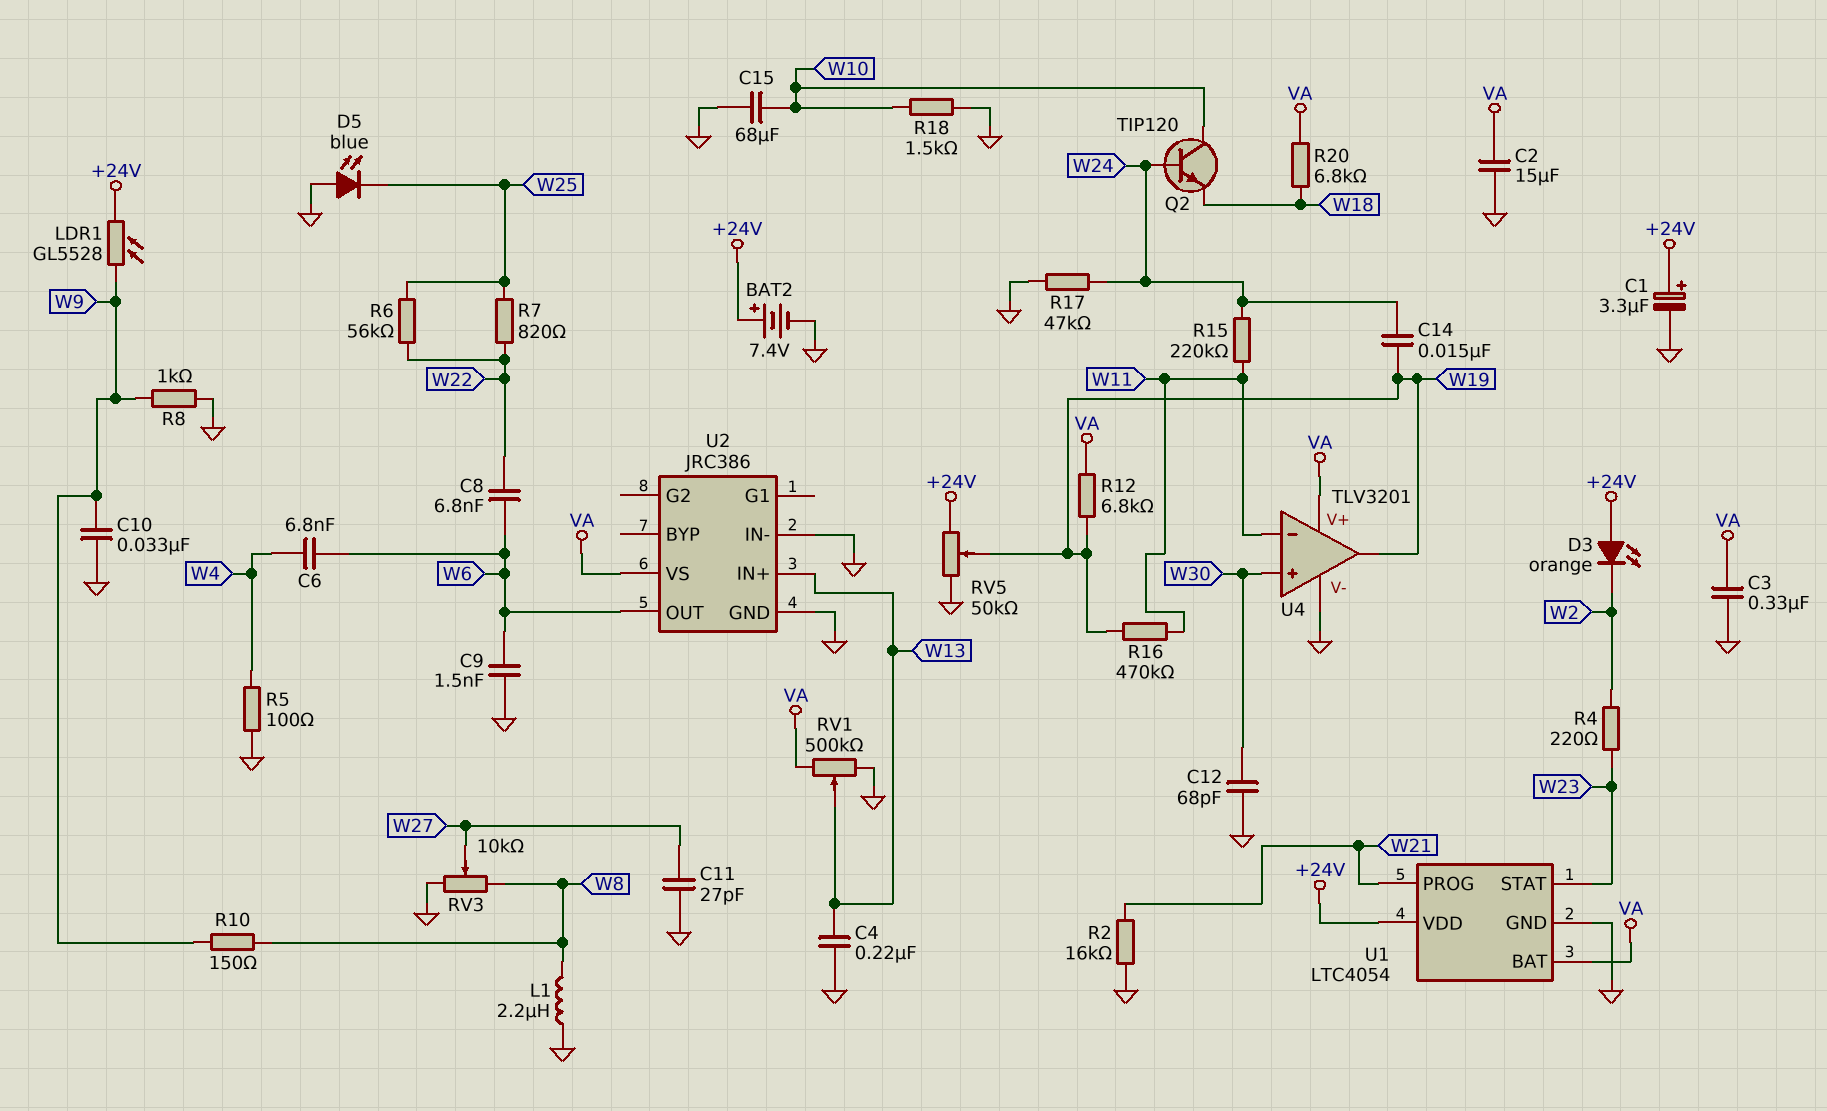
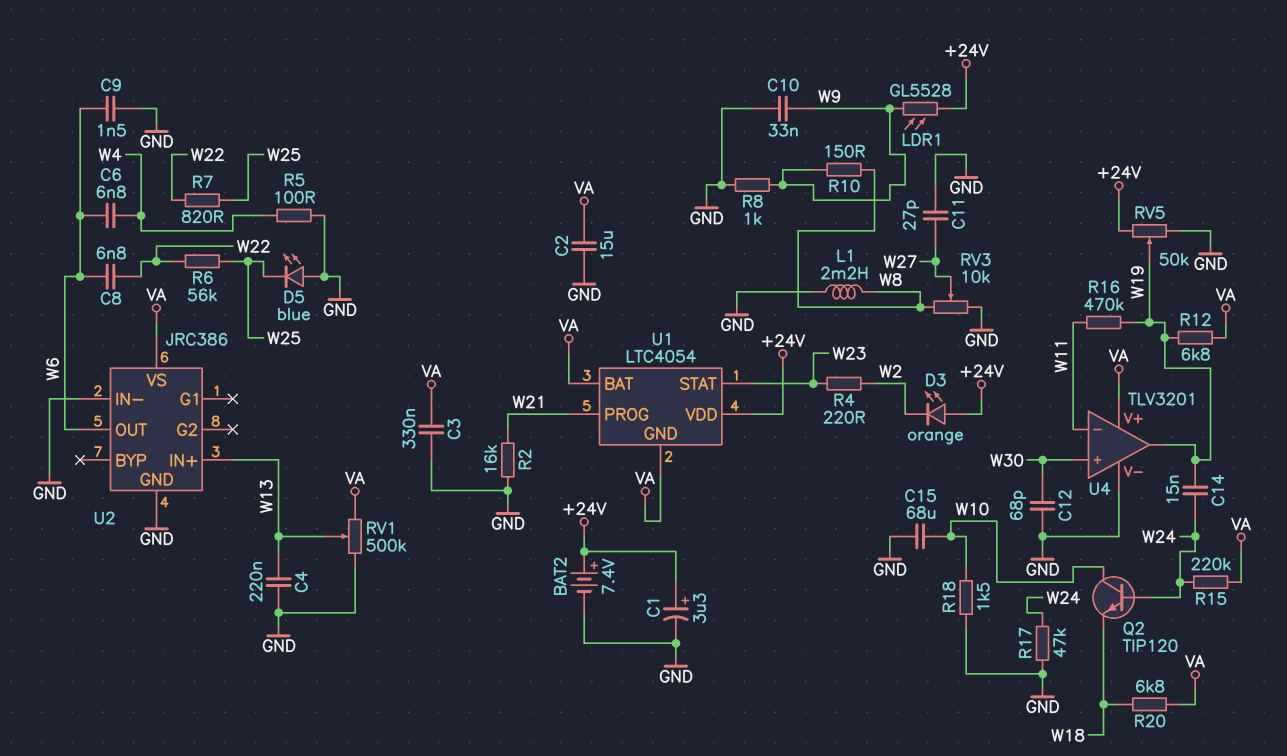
L1: 2.2uH (GND, W8) -> 2.2mH (GND, W8)
R15: 220k (W11, W24) -> 220k (VA, W24)
U1 pin GND: GND -> VA

